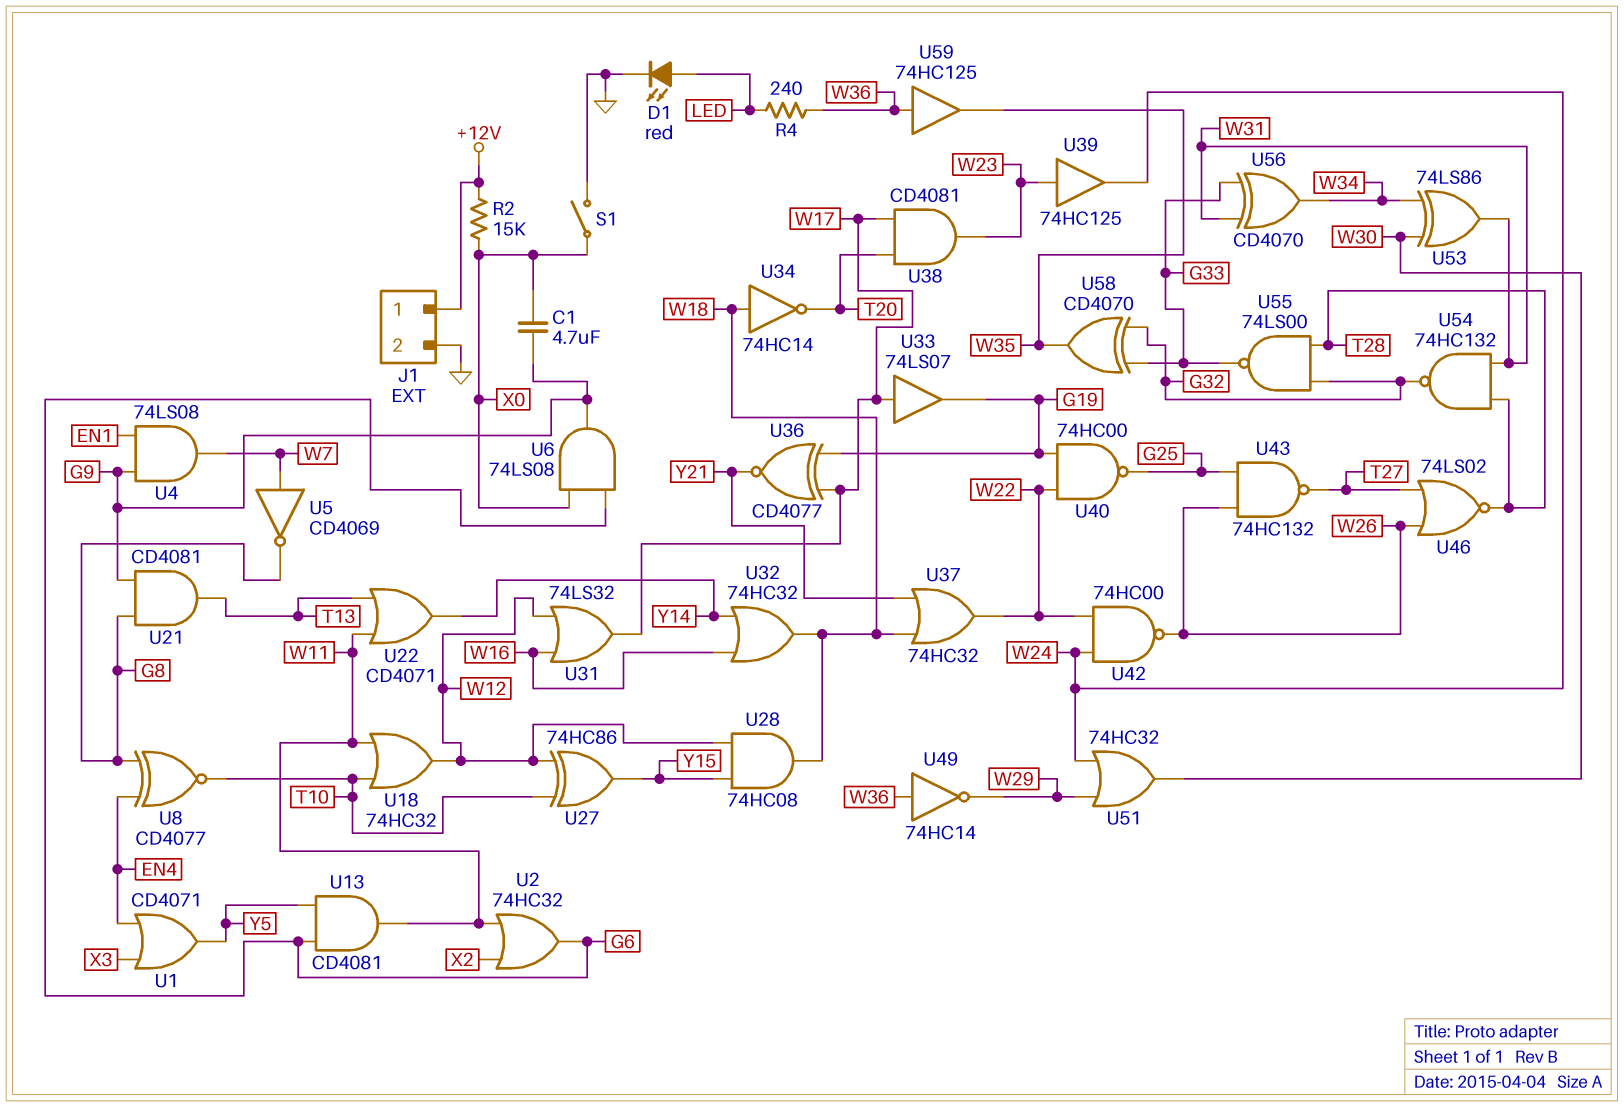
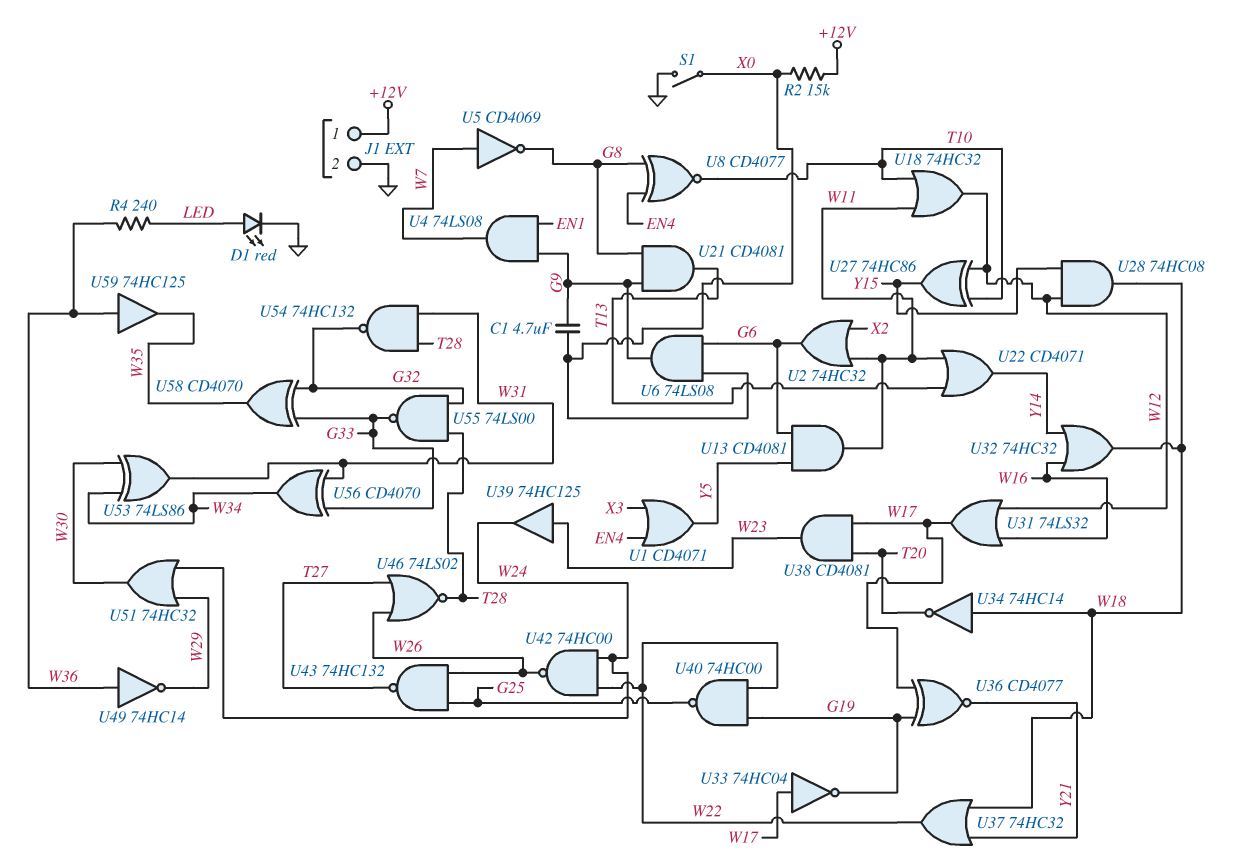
U33: buffer 74LS07 (in W17, out G19) -> NOT 74HC04 (in W17, out G19)

